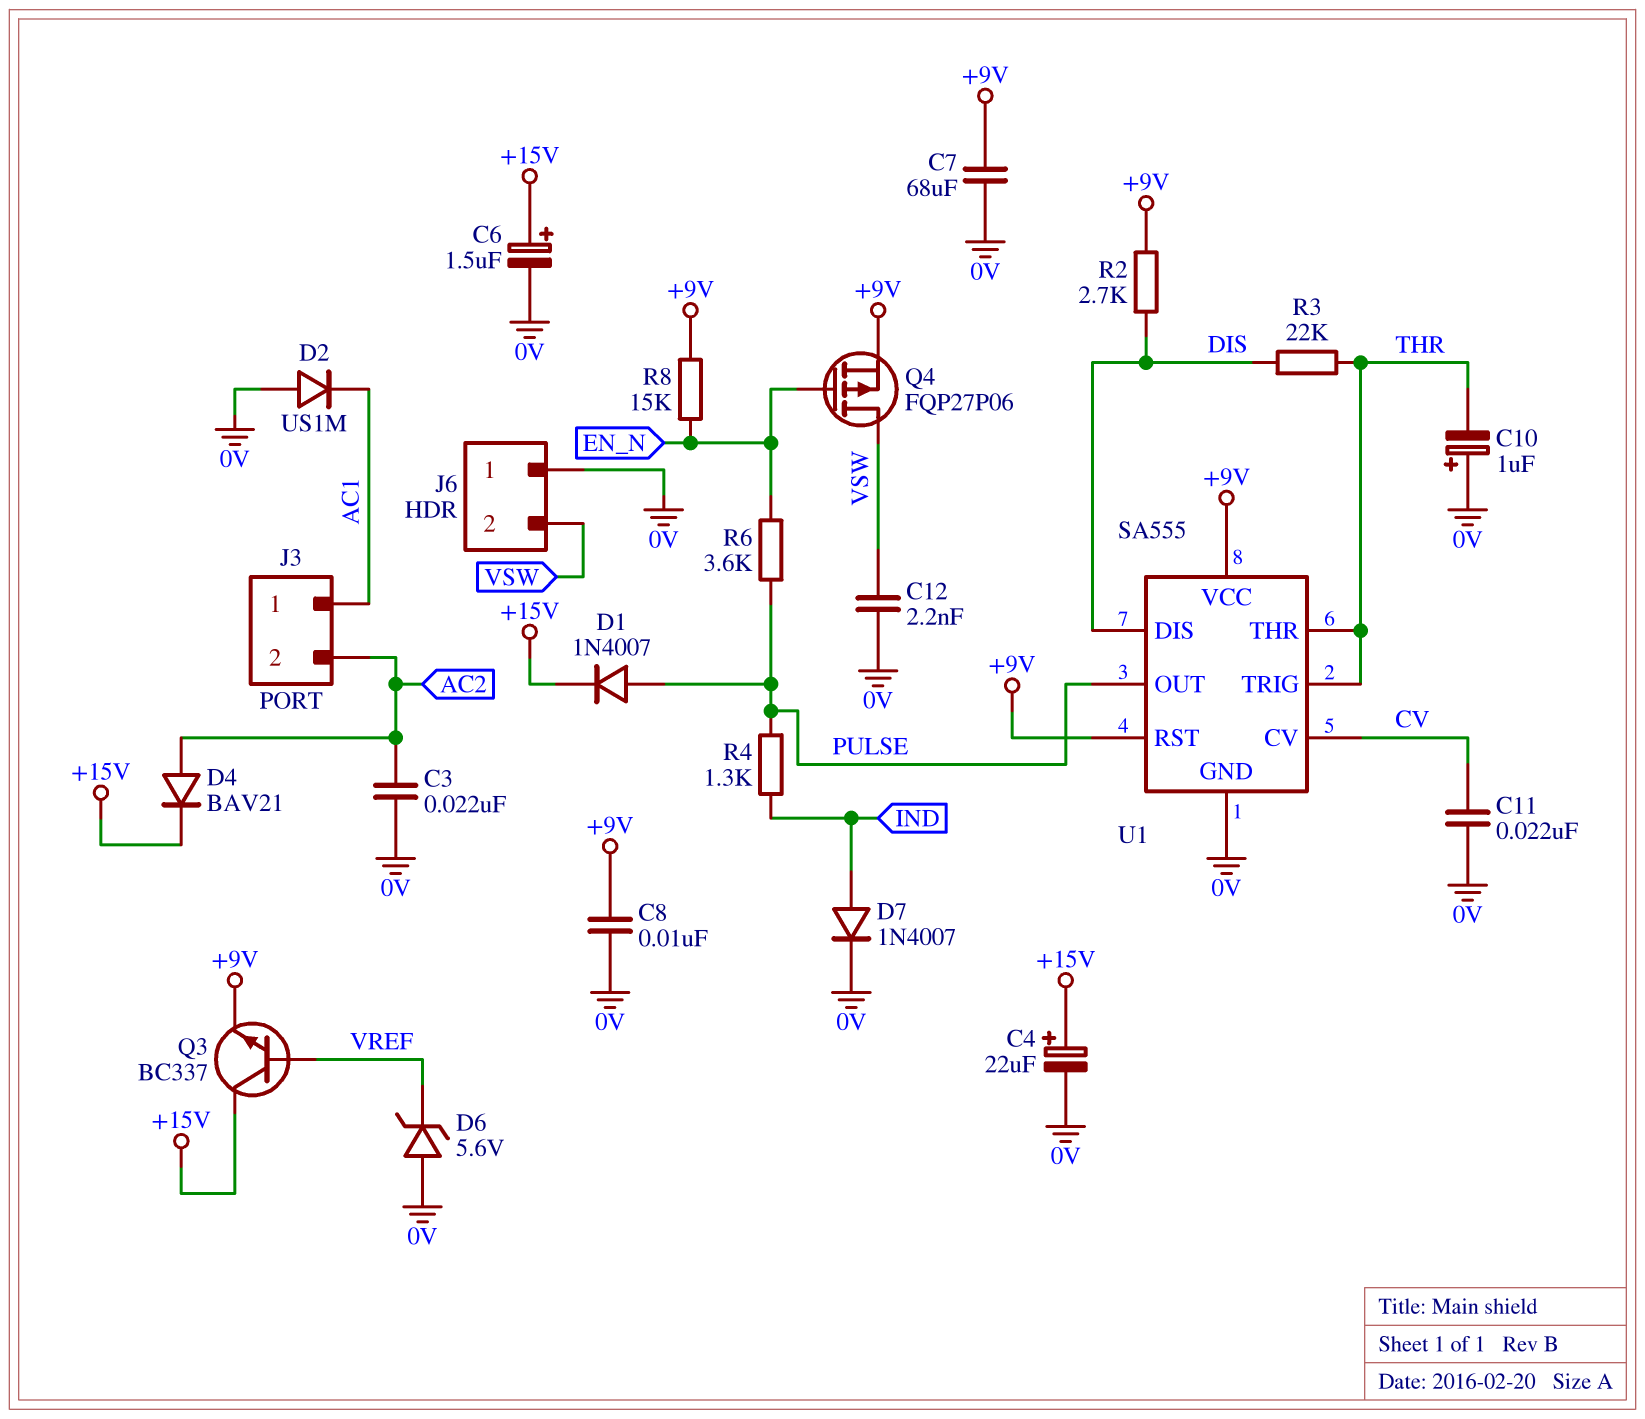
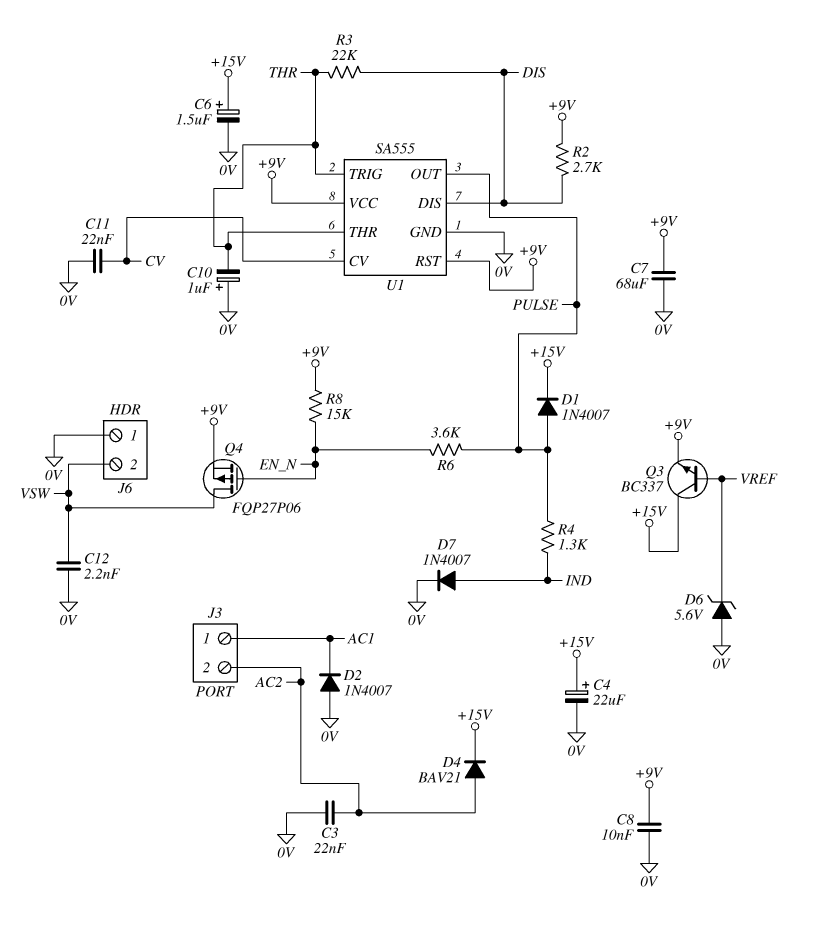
D2: diode US1M (A 0V, K AC1) -> diode 1N4007 (A 0V, K AC1)

